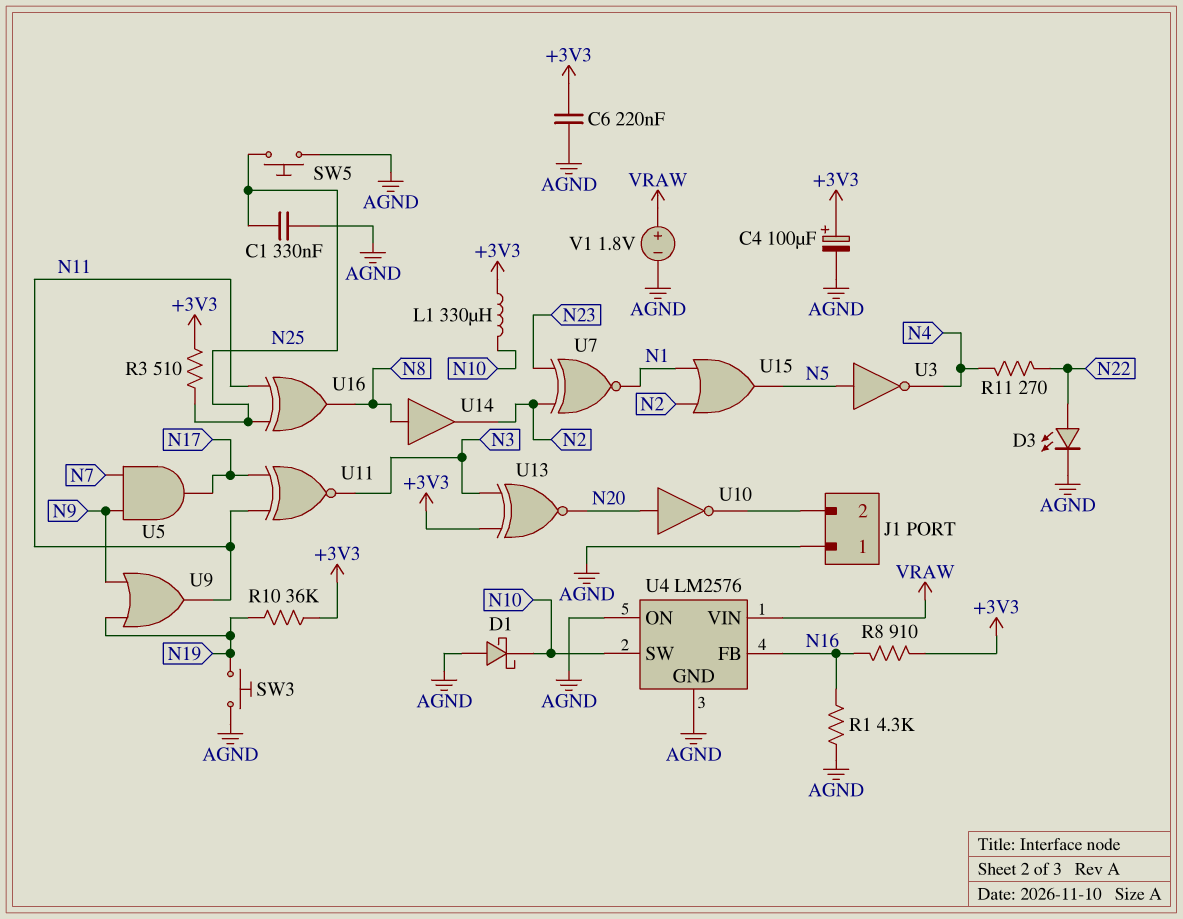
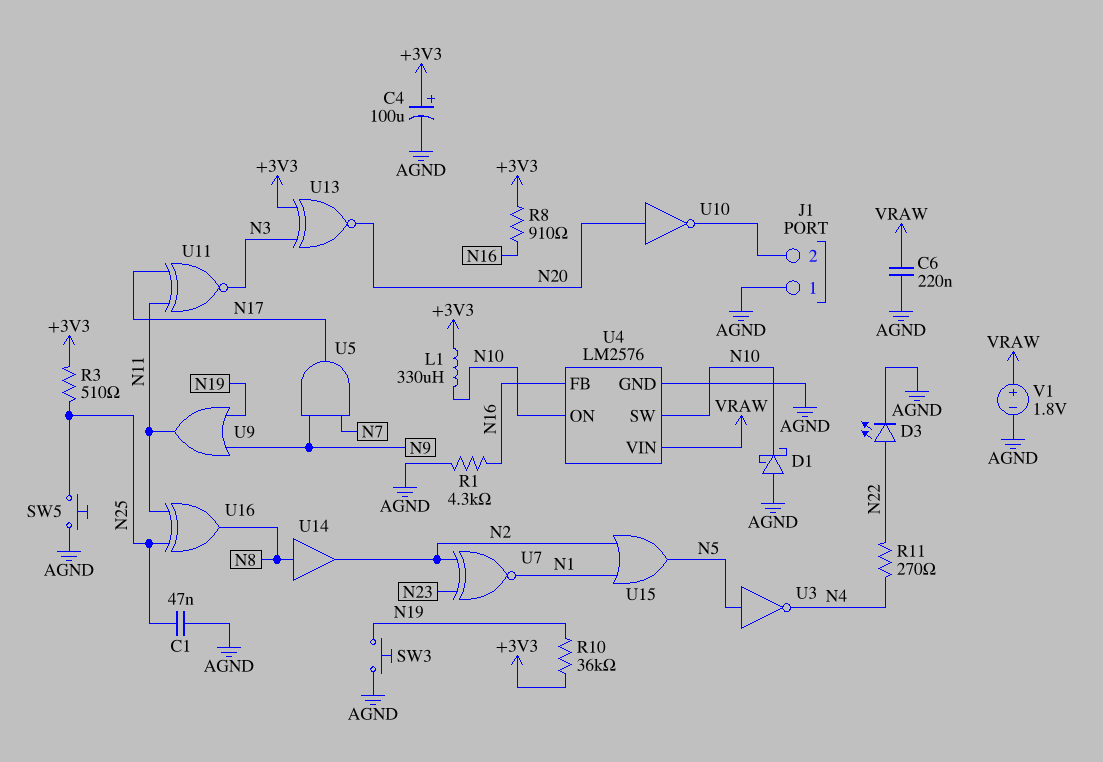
C1: 330nF (AGND, N25) -> 47nF (AGND, N25)
C6: 220nF (+3V3, AGND) -> 220nF (AGND, VRAW)
U4 pin ON: AGND -> N10

